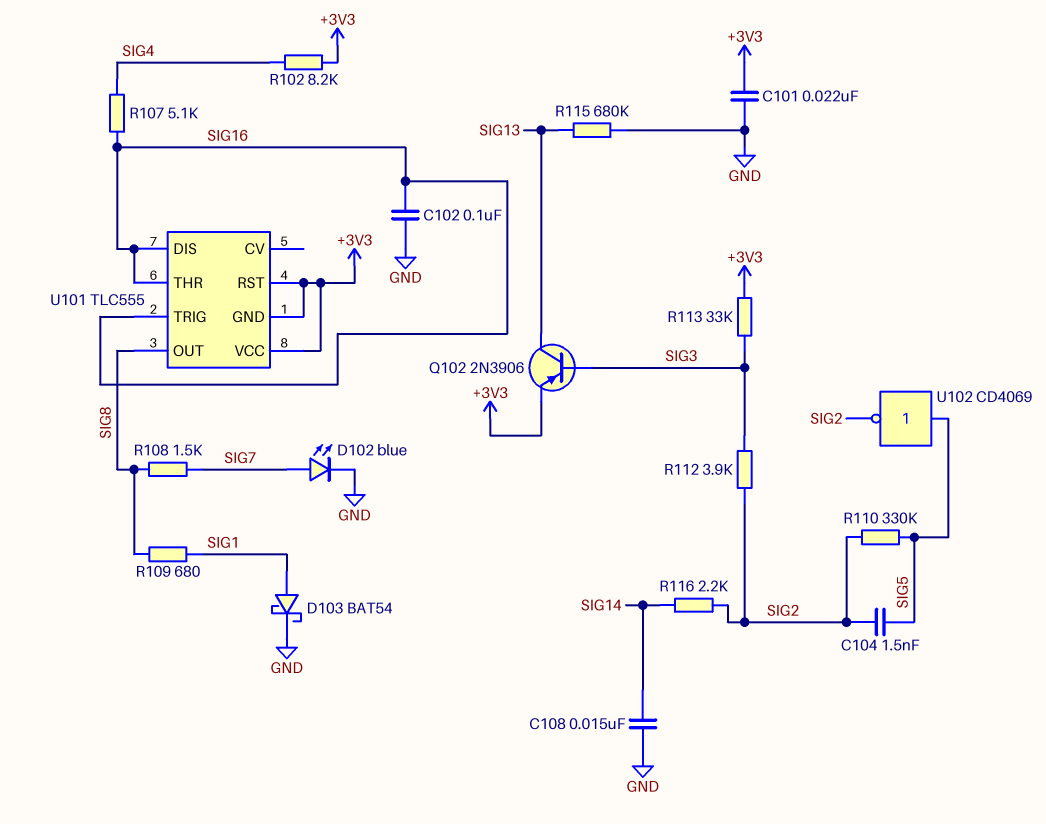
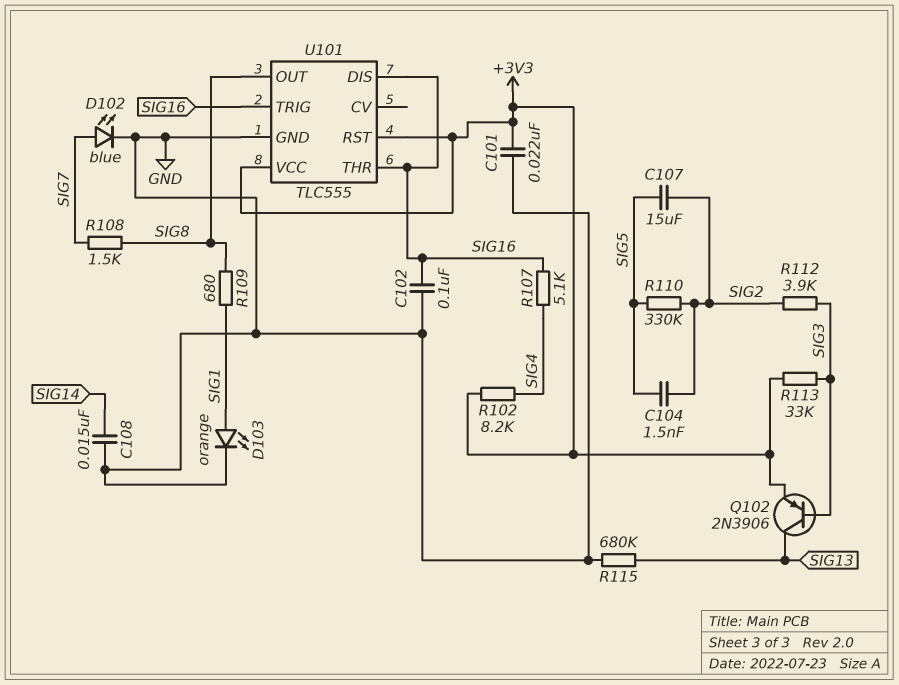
C107: none -> 15uF (SIG2, SIG5)
D103: schottky BAT54 (A SIG1, K GND) -> LED orange (A SIG1, K GND)
R116: 2.2k (SIG2, SIG14) -> none
U101 pin GND: +3V3 -> GND
U102: NOT CD4069 (in SIG5, out SIG2) -> none

